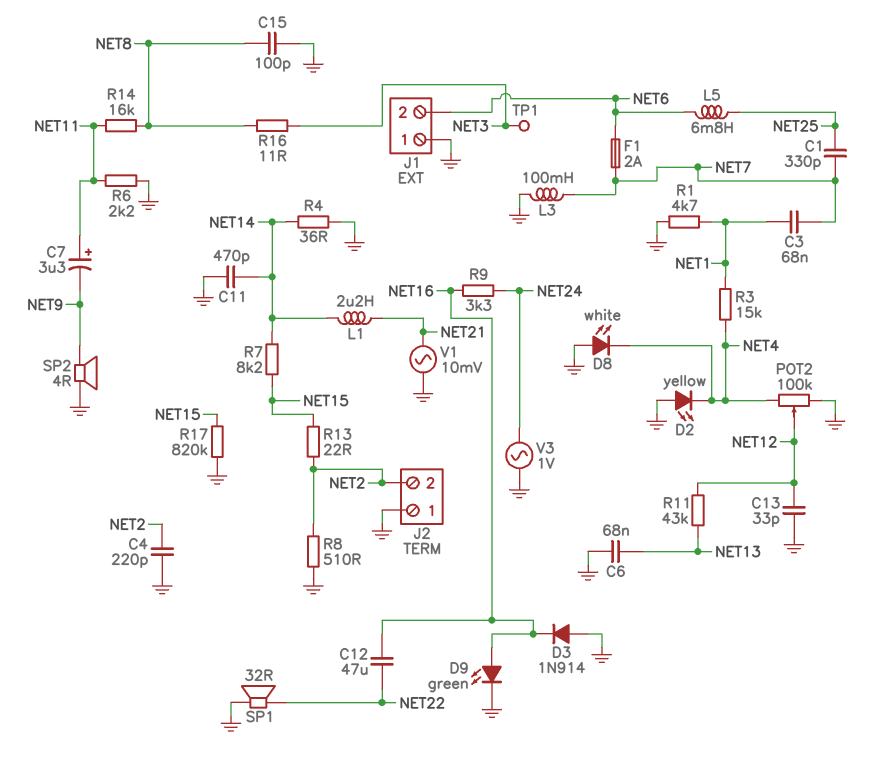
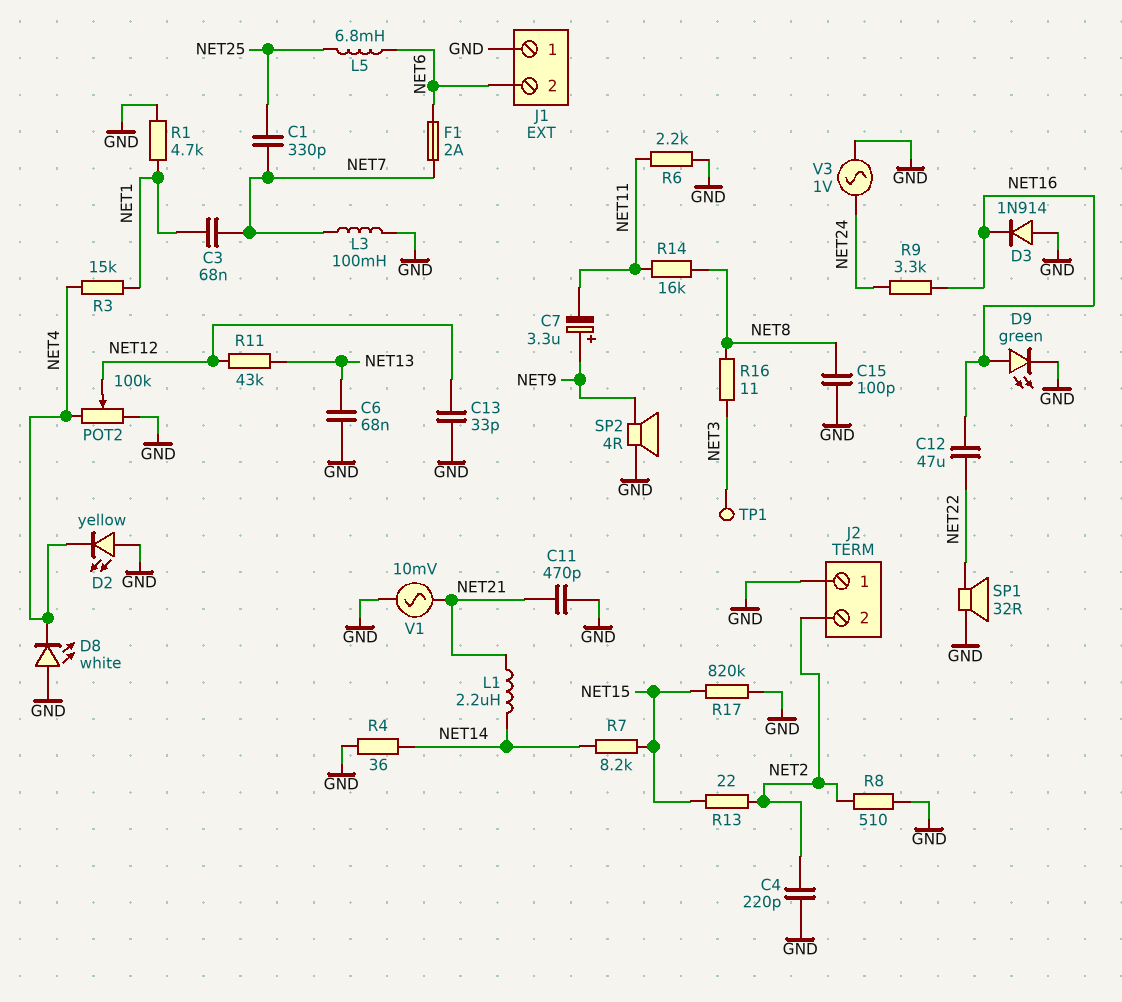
C7: 3.3uF (plus NET11, minus NET9) -> 3.3uF (plus NET9, minus NET11)
C11: 470pF (GND, NET14) -> 470pF (GND, NET21)

